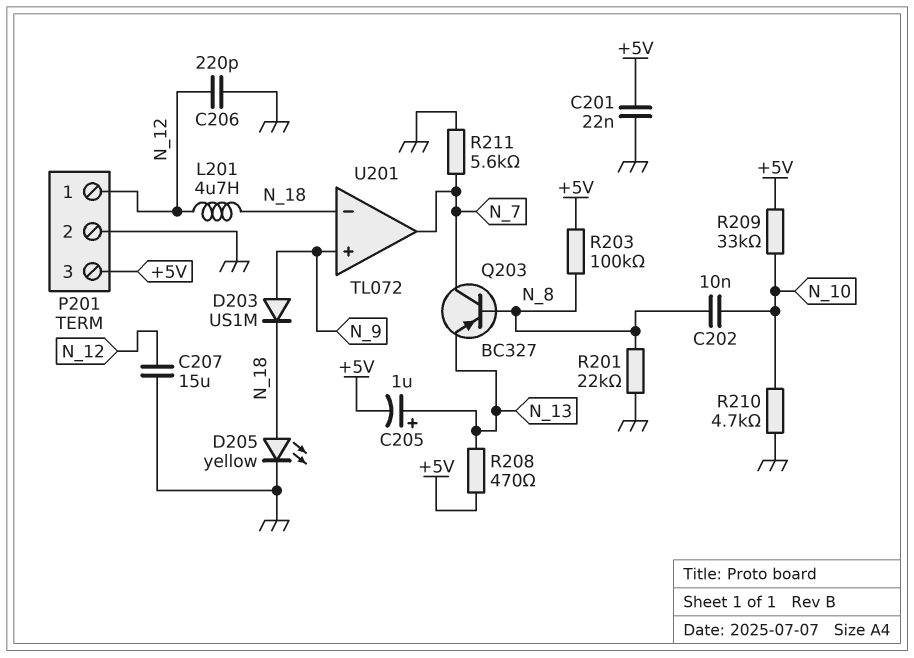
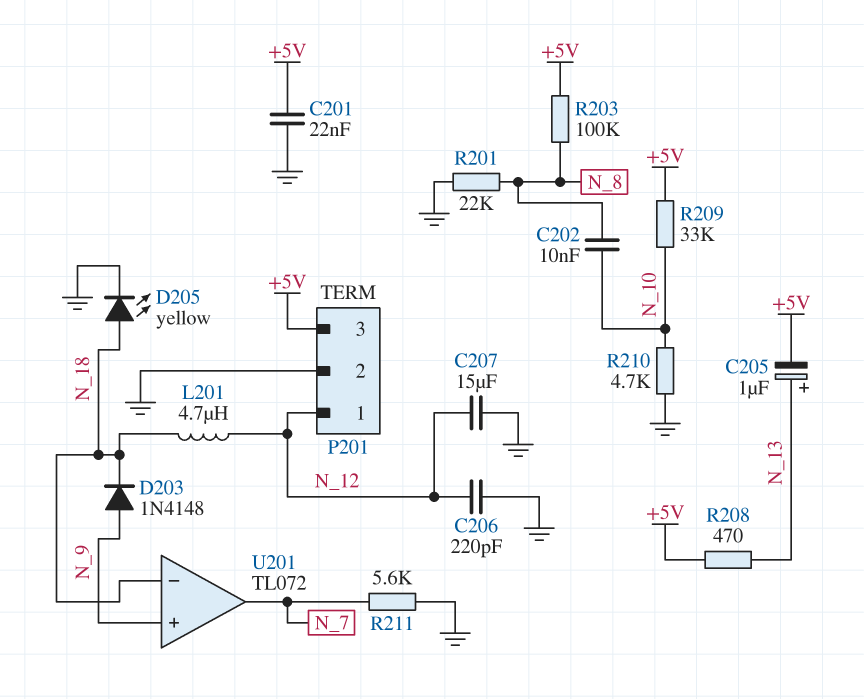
D203: diode US1M (A N_9, K N_18) -> diode 1N4148 (A N_9, K N_18)
Q203: PNP BC327 (B N_8, C N_7, E N_13) -> none

